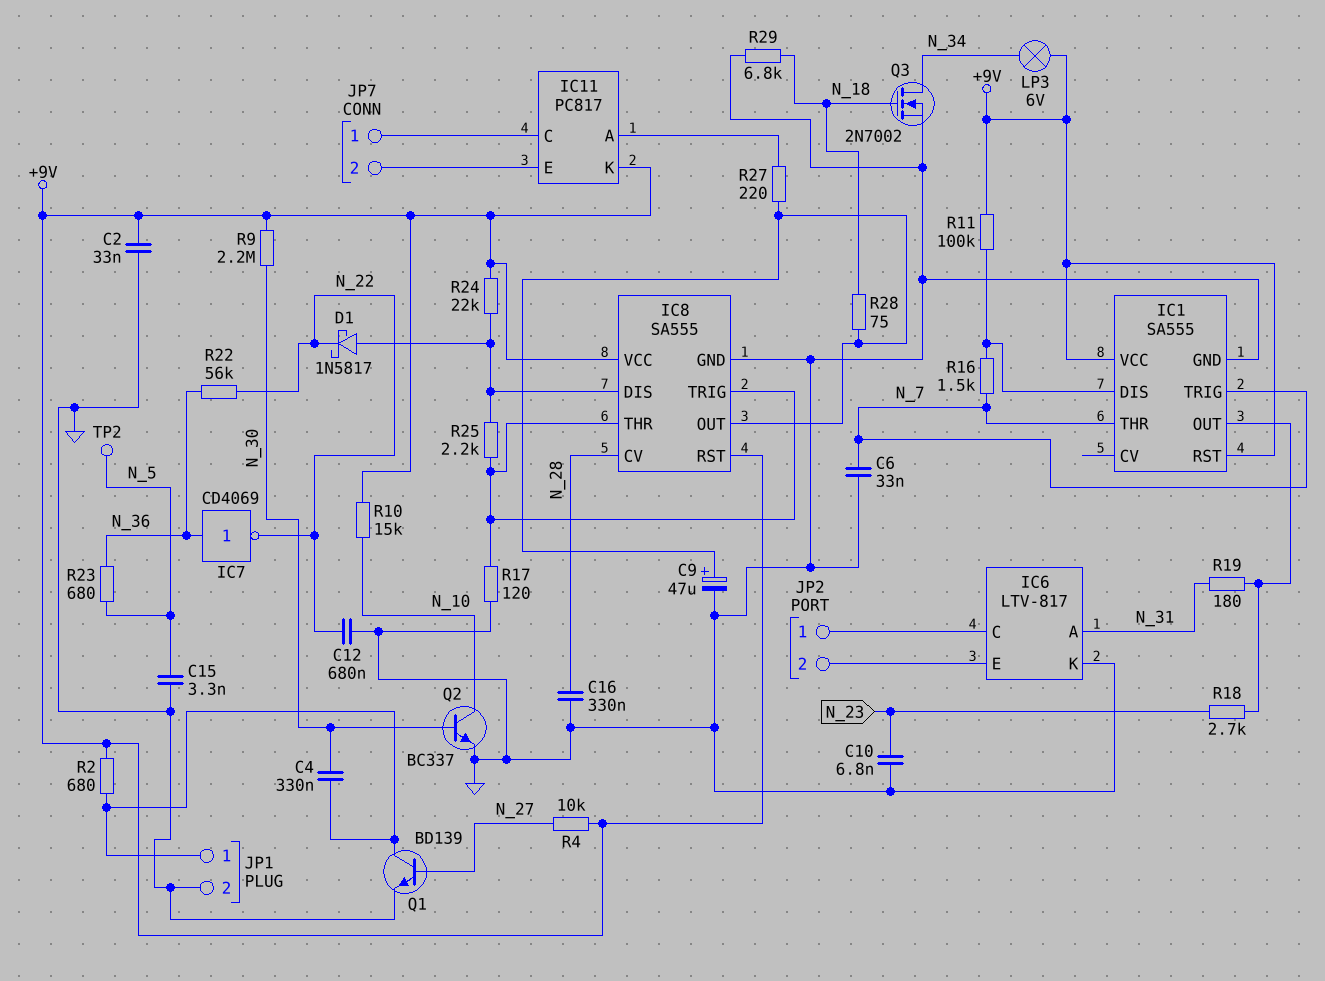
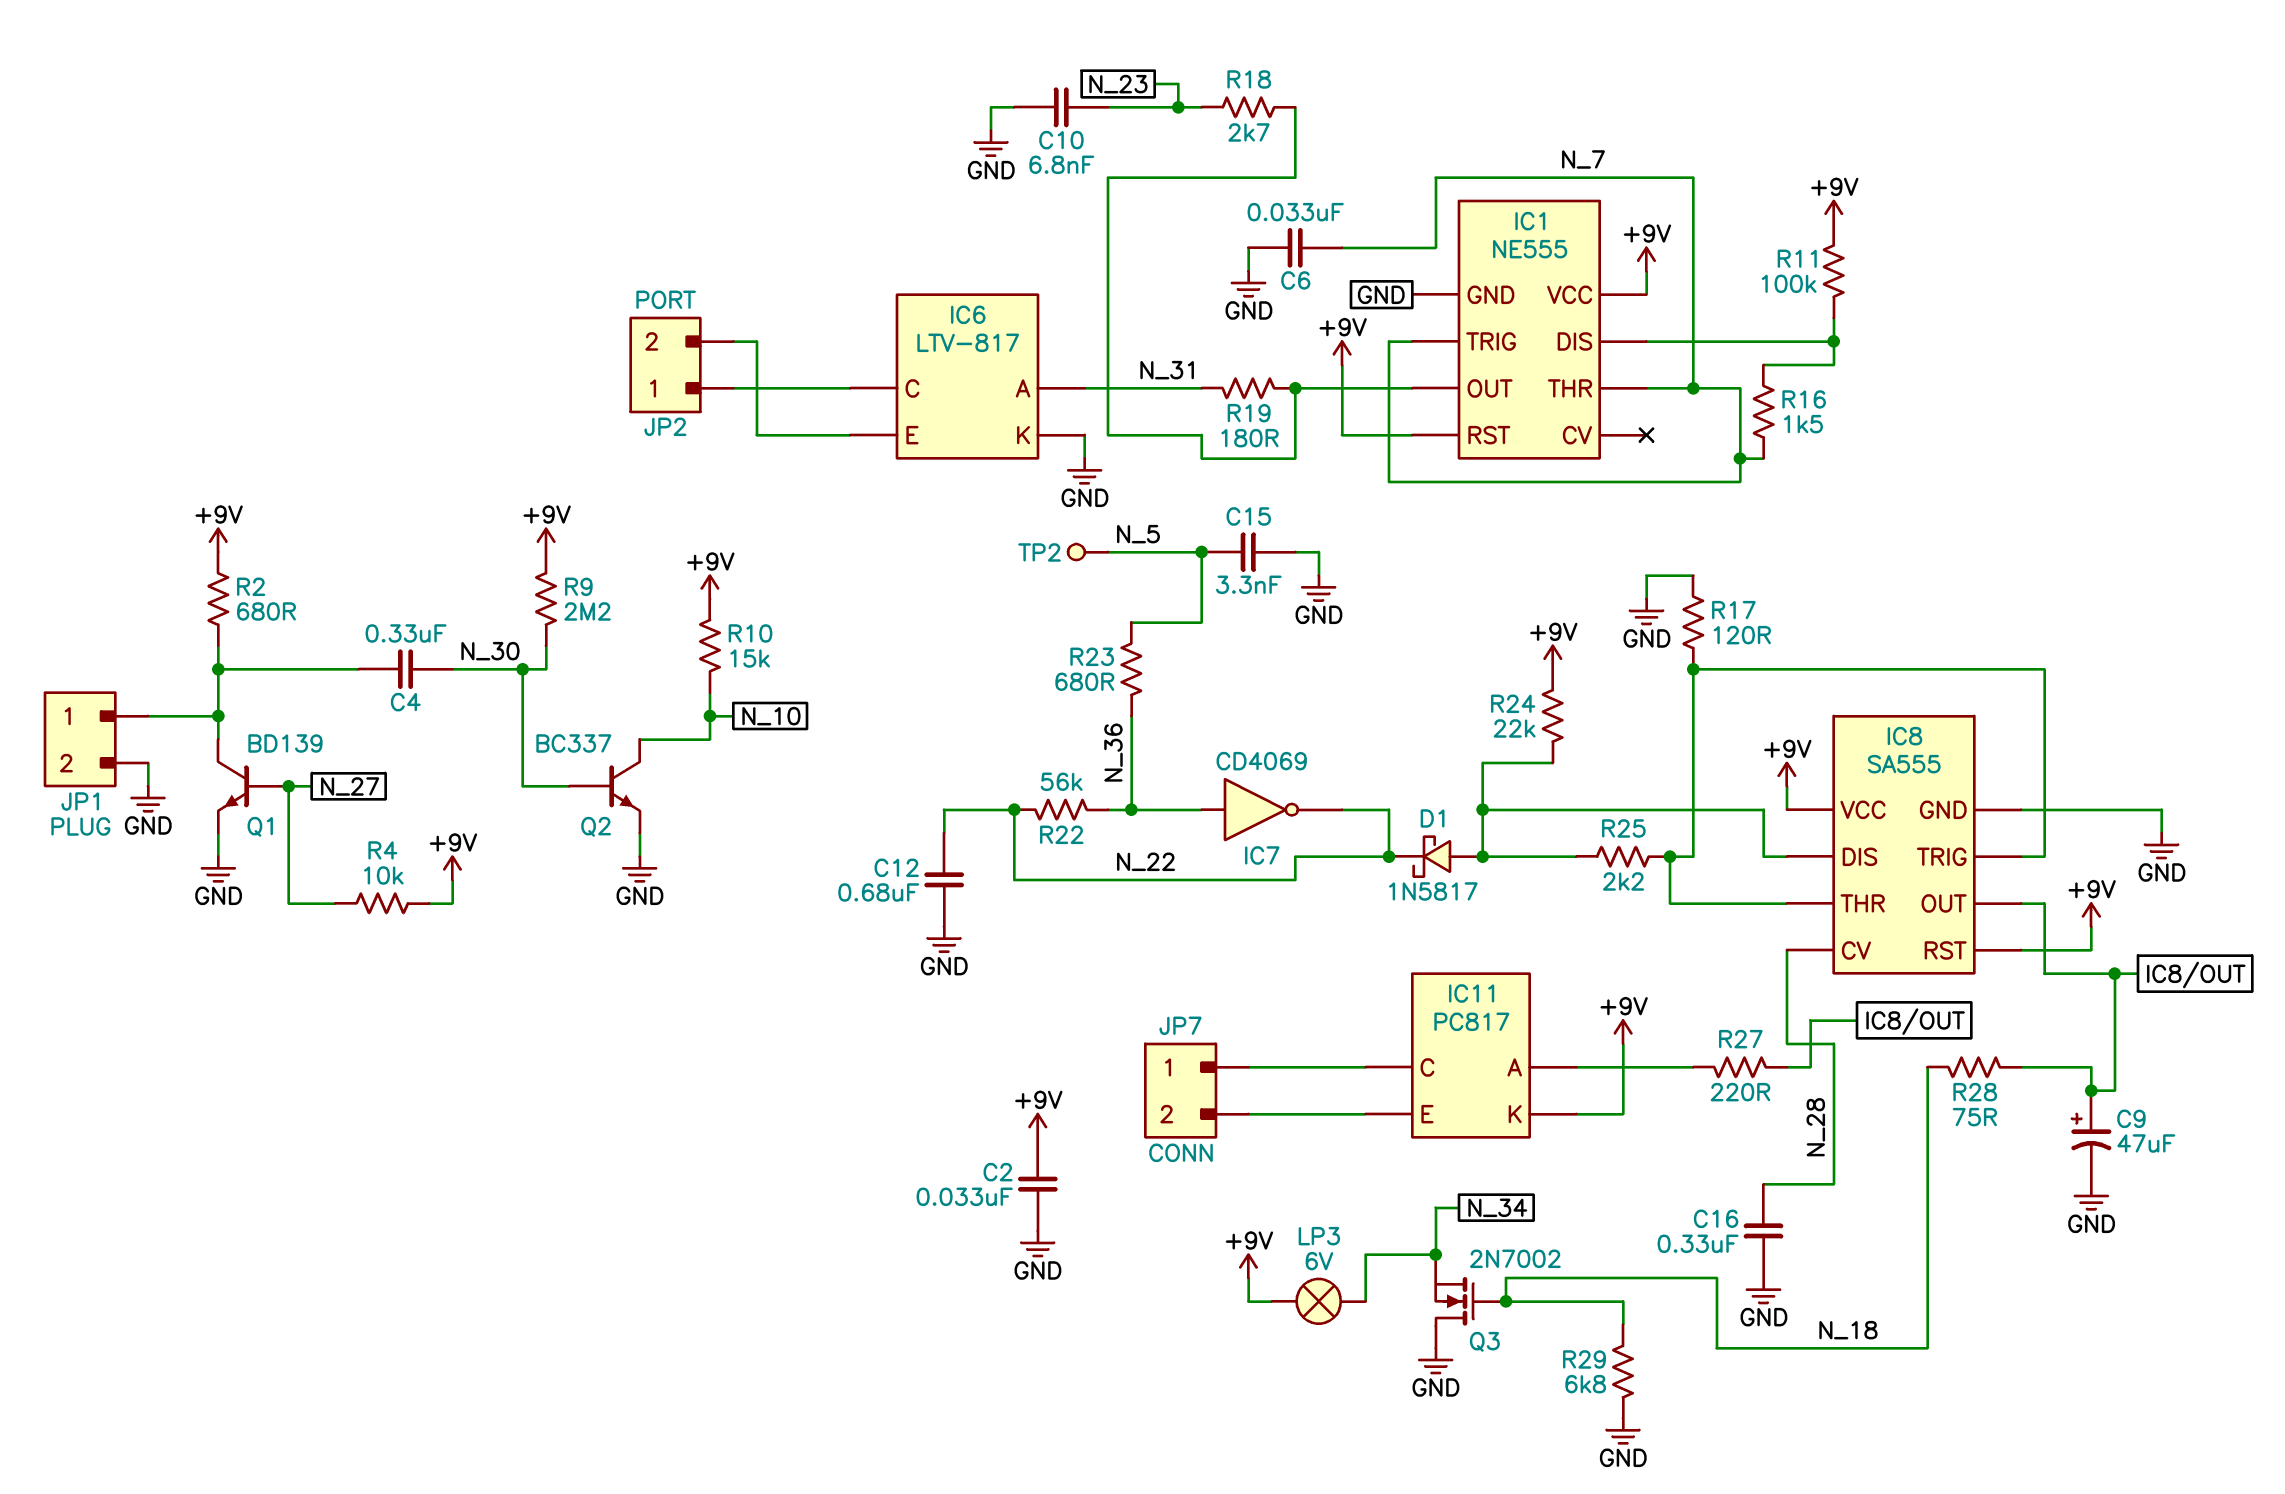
IC1: SA555 -> NE555
Q3: NMOS 2N7002 (G N_18, D N_34, S GND) -> NMOS 2N7002 (G N_18, D GND, S N_34)

